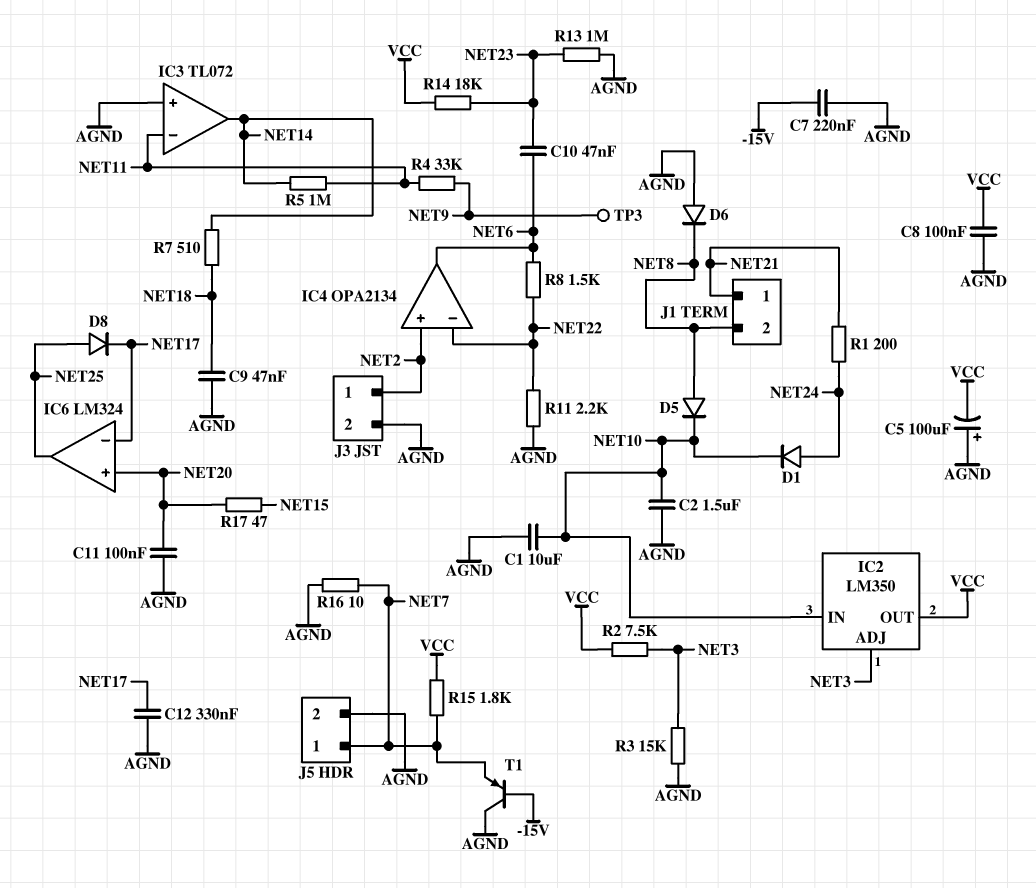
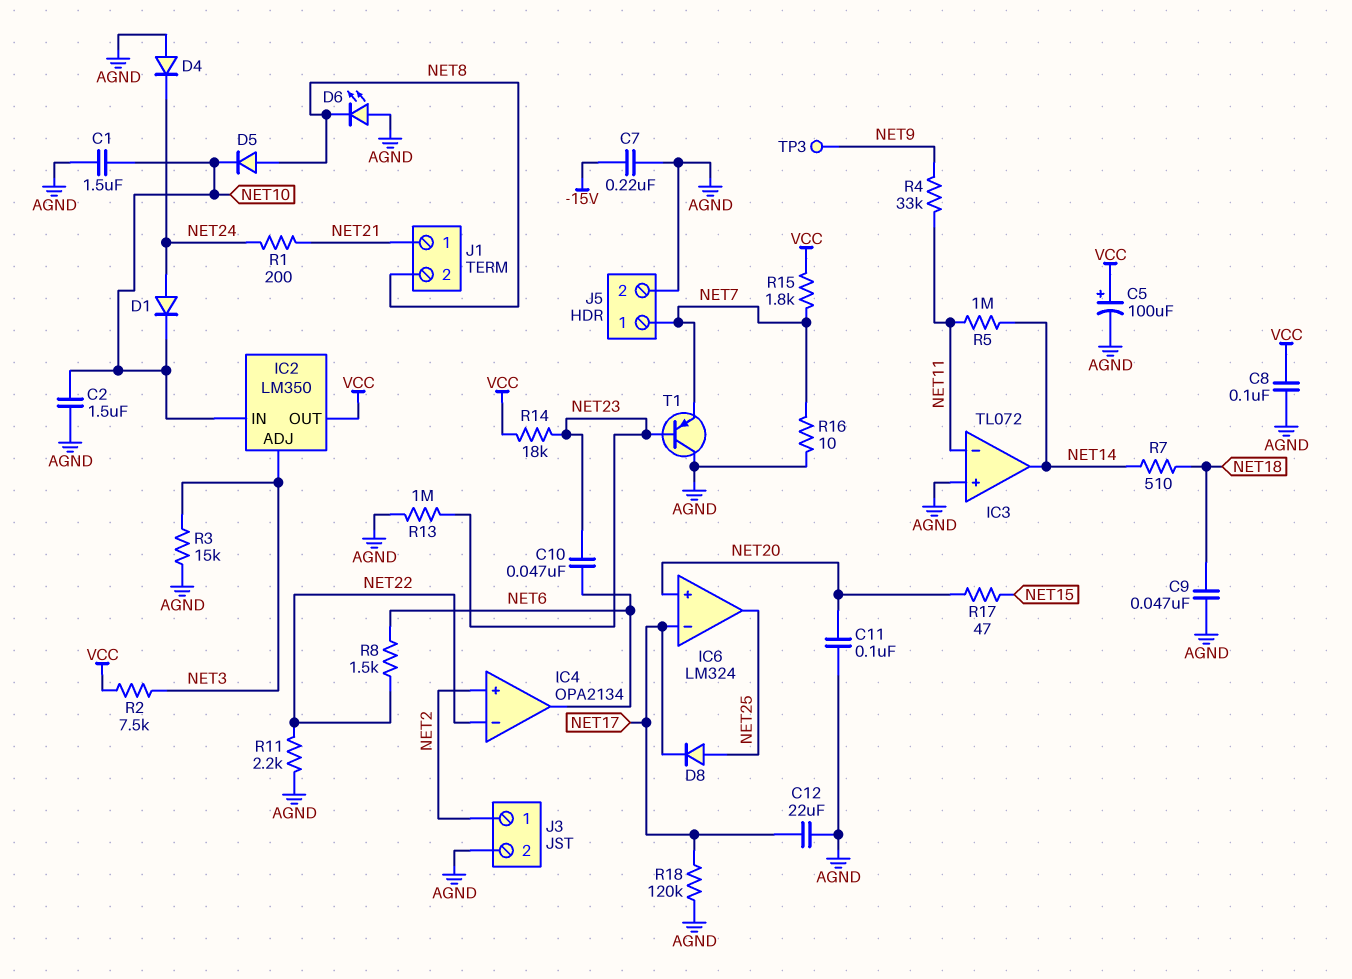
C1: 10uF (AGND, NET10) -> 1.5uF (AGND, NET10)
C5: 100uF (plus AGND, minus VCC) -> 100uF (plus VCC, minus AGND)
C12: 330nF (AGND, NET17) -> 22uF (AGND, NET17)
D4: none -> diode (A AGND, K NET24)
D6: diode (A AGND, K NET8) -> LED (A AGND, K NET8)
R18: none -> 120k (AGND, NET17)
T1: PNP (B -15V, C AGND, E NET7) -> PNP (B NET23, C AGND, E NET7)

